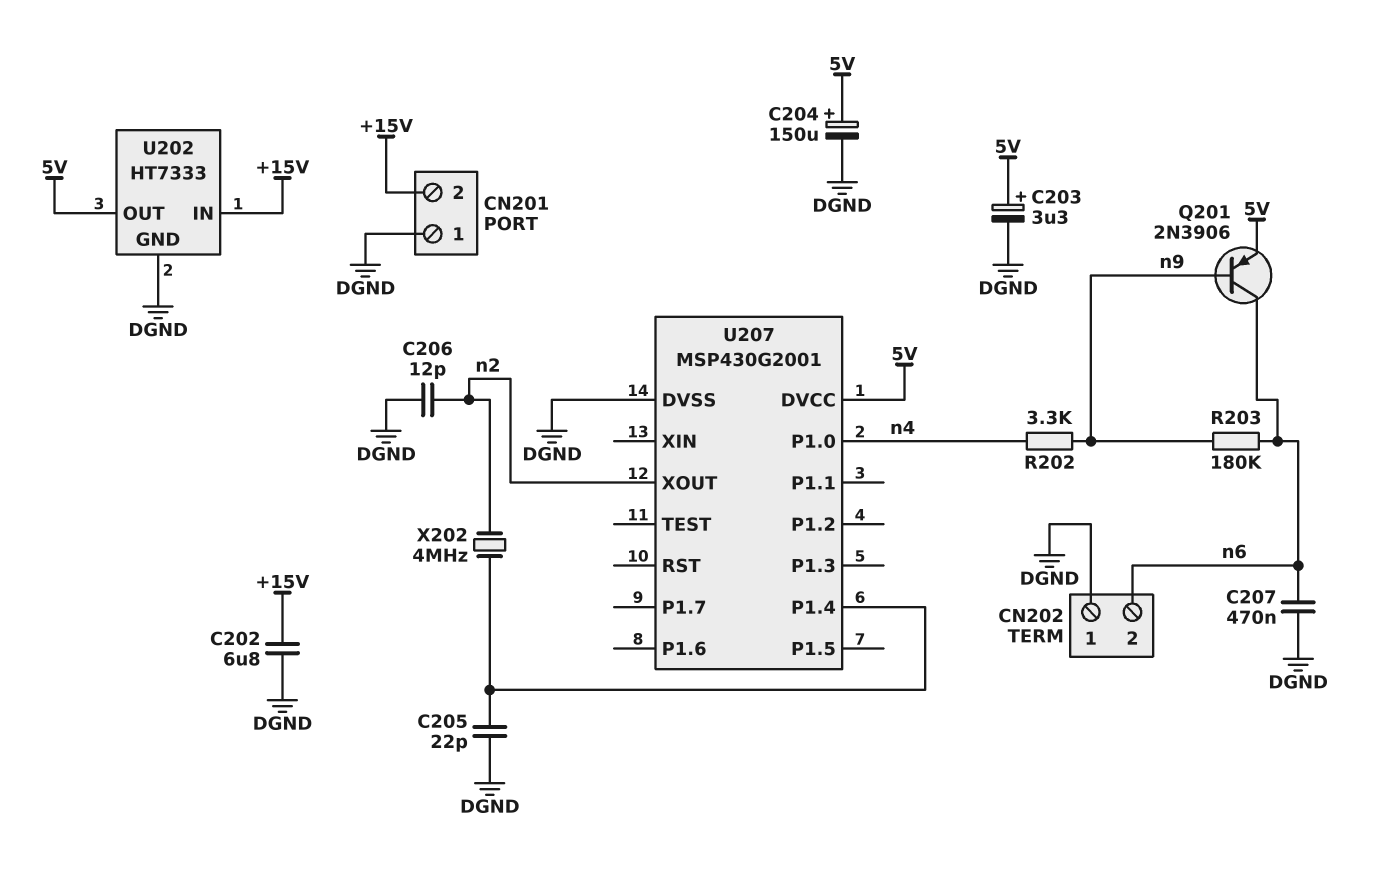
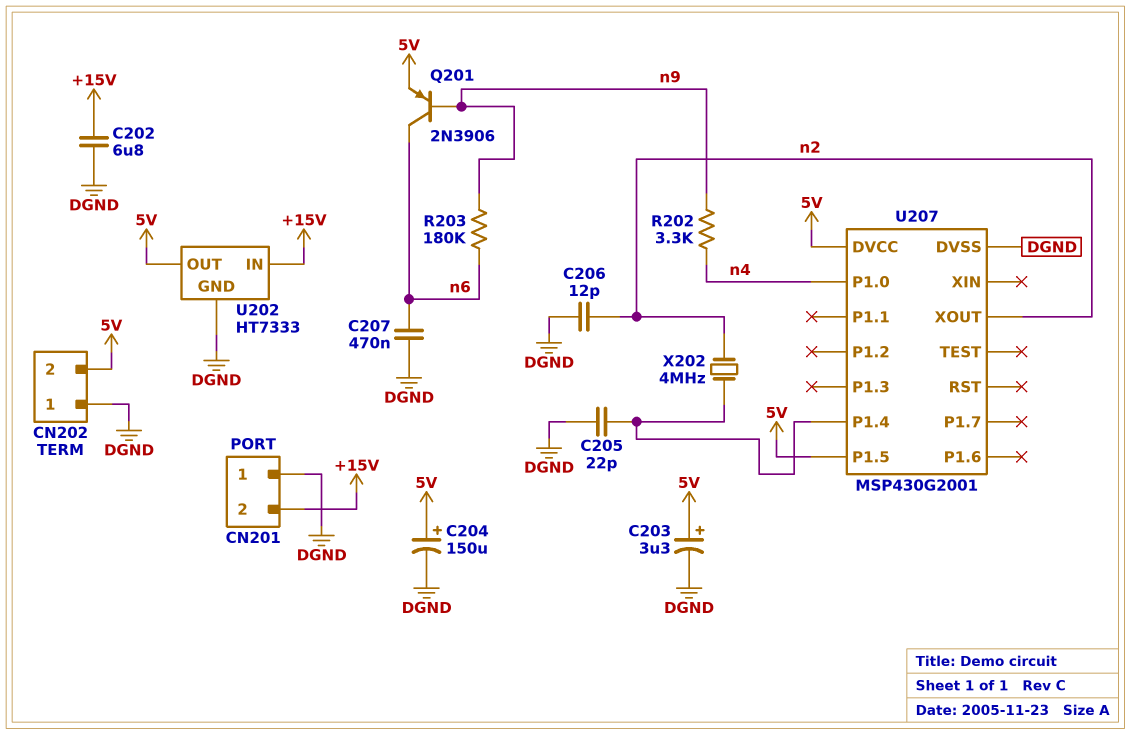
CN202 pin 2: n6 -> 5V
U207 pin P1.5: none -> 5V

